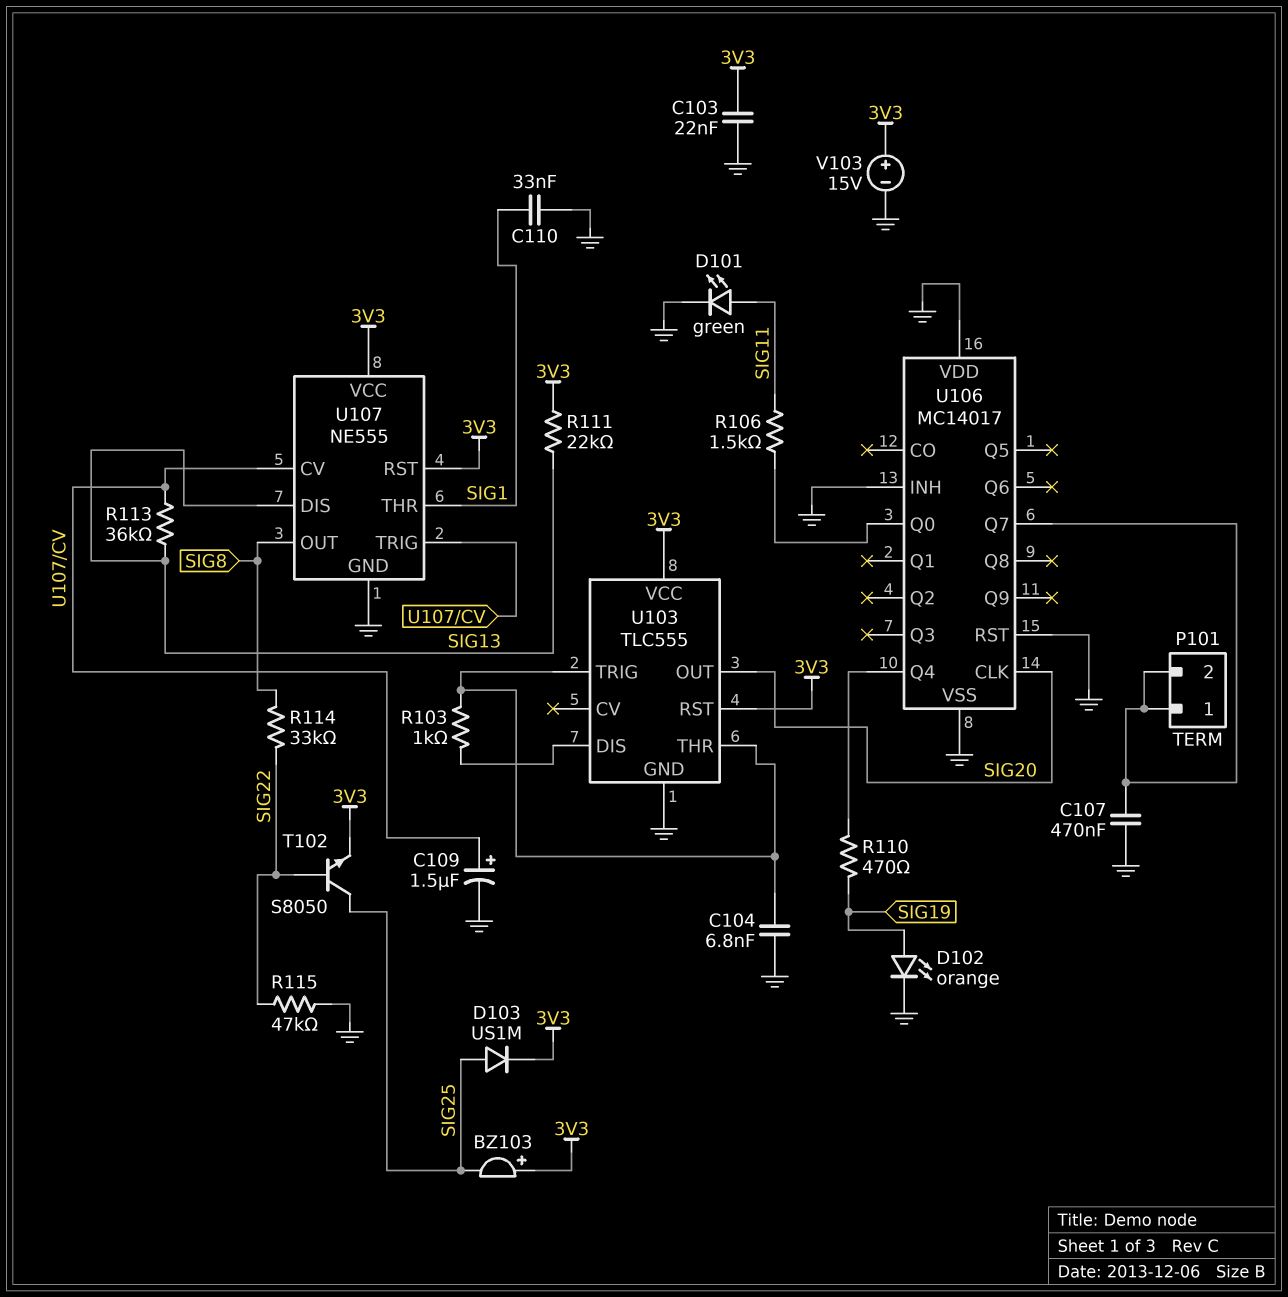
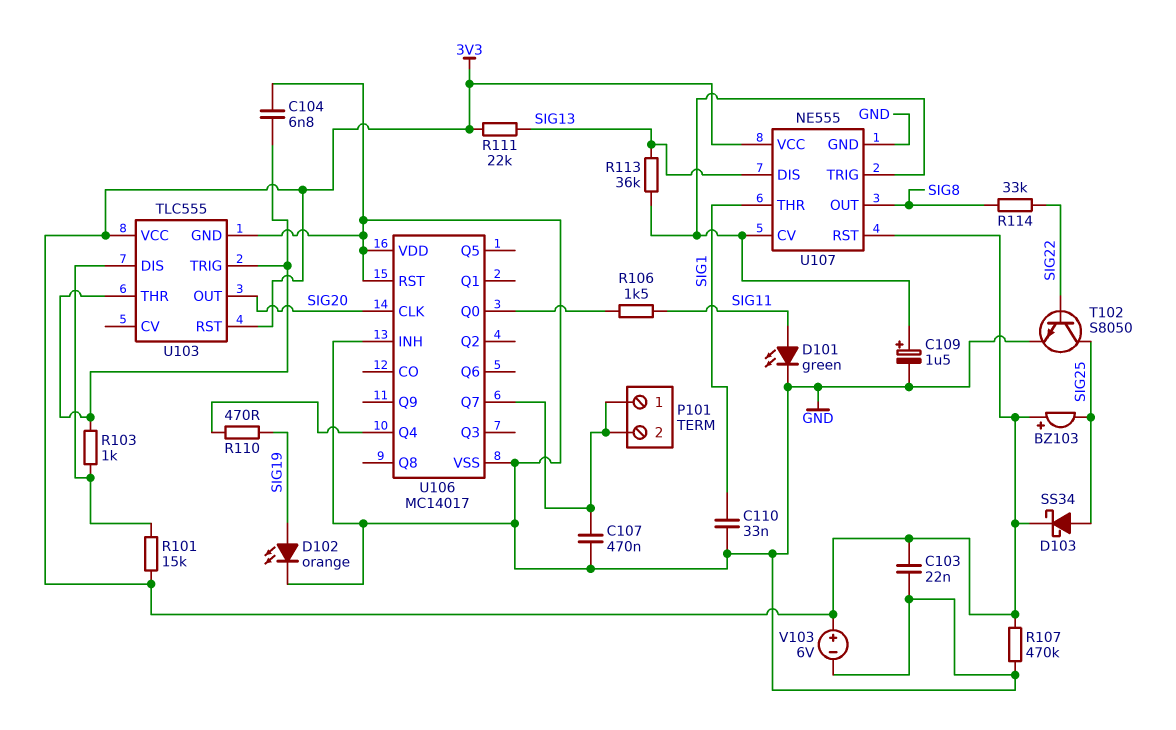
D103: diode US1M (A SIG25, K 3V3) -> schottky SS34 (A SIG25, K 3V3)
R101: none -> 15k (3V3, U103/DIS)
R107: none -> 470k (3V3, GND)
R115: 47k (GND, SIG22) -> none
T102: NPN S8050 (B SIG22, C SIG25, E 3V3) -> NPN S8050 (B SIG22, C SIG25, E GND)
V103: 15V (plus 3V3, minus GND) -> 6V (plus 3V3, minus GND)

